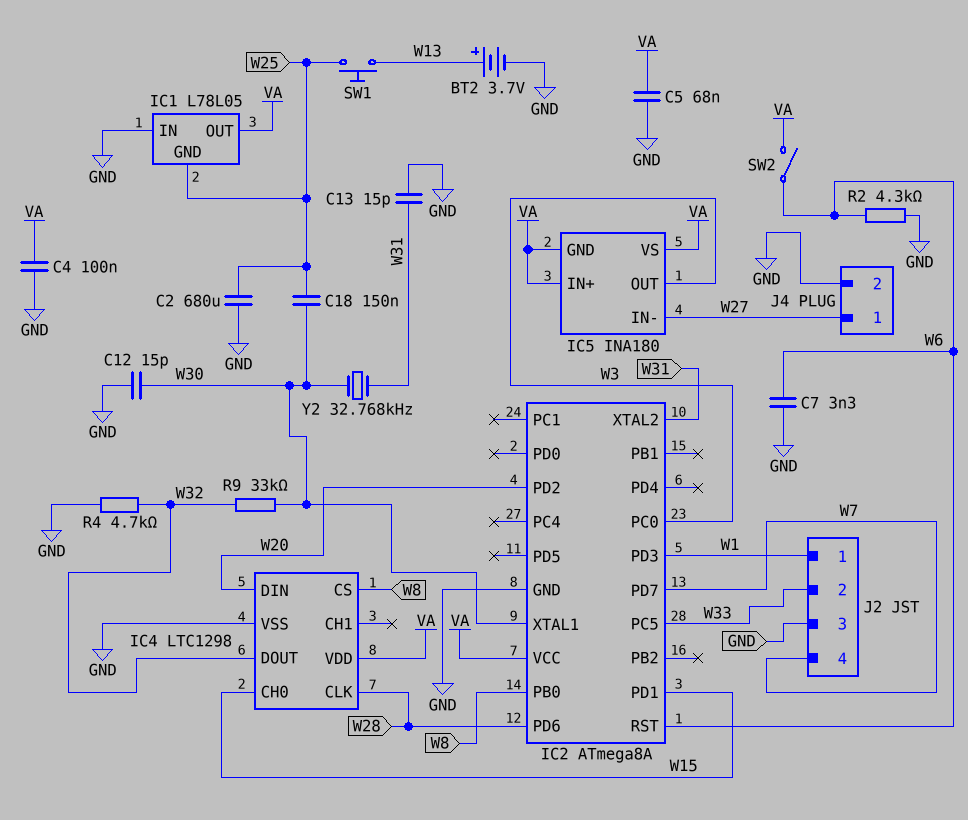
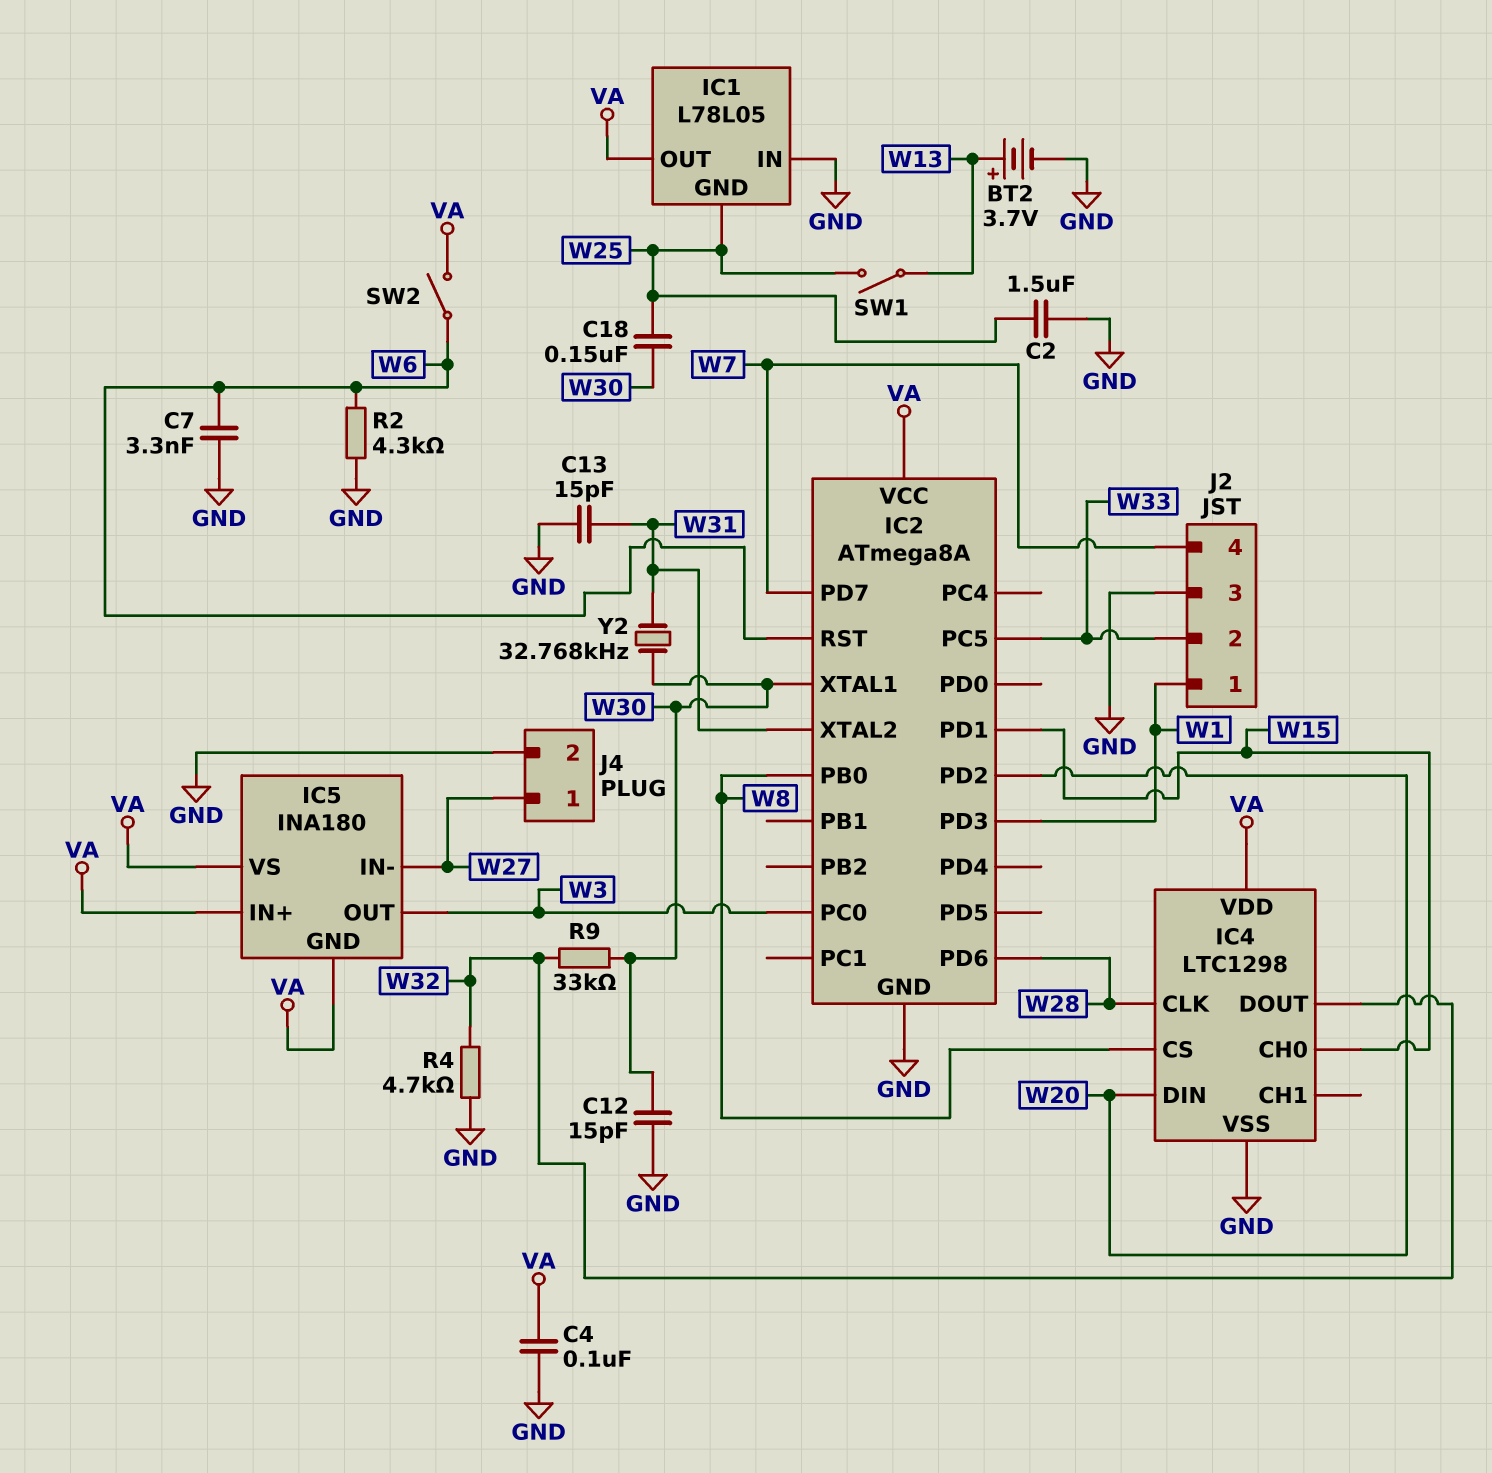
C2: 680uF (GND, W25) -> 1.5uF (GND, W25)
C5: 68nF (GND, VA) -> none
SW1: button (W13, W25) -> switch (W13, W25)

